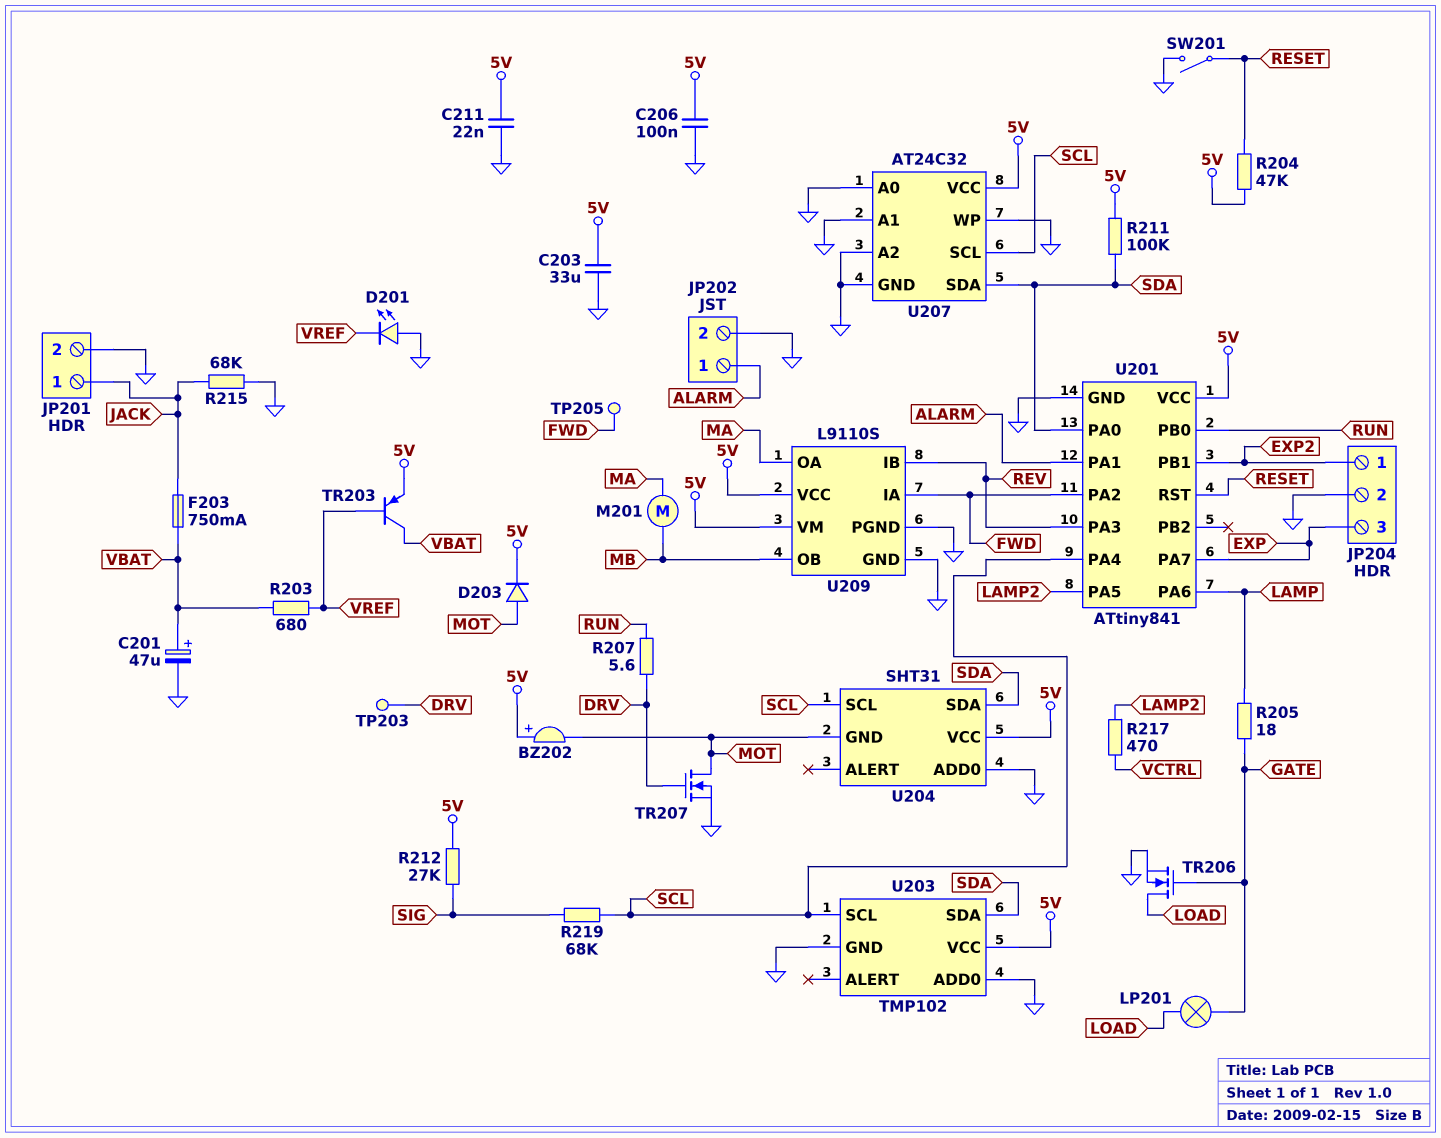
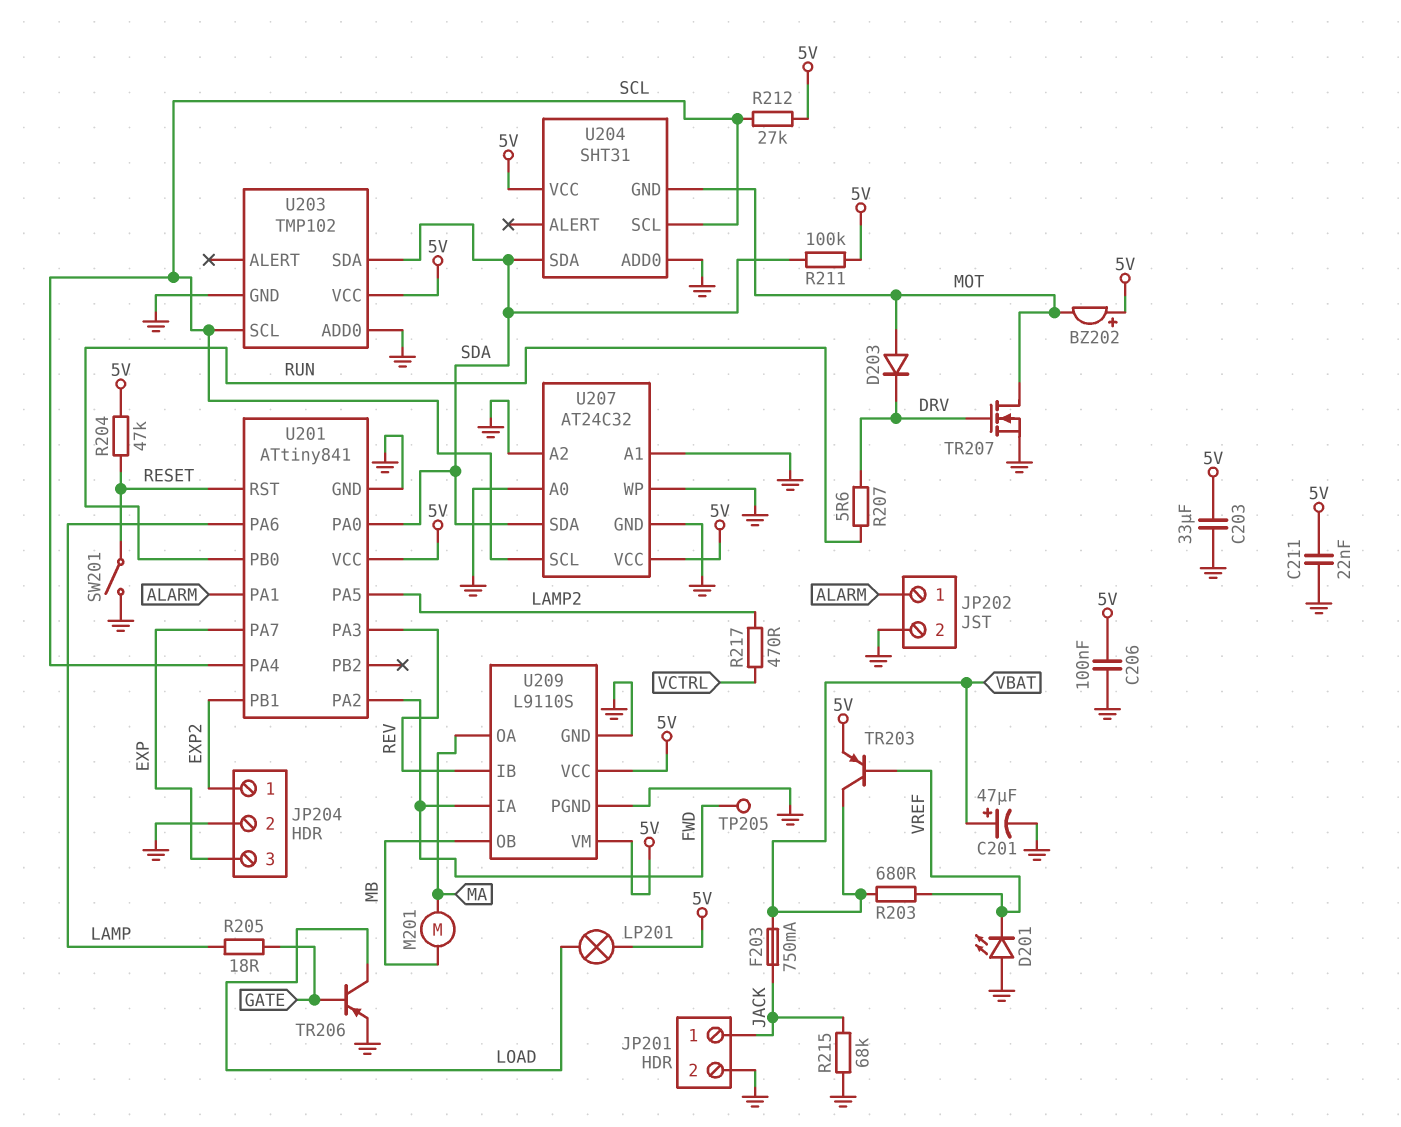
D203: diode (A MOT, K 5V) -> diode (A MOT, K DRV)
LP201: lamp (GATE, LOAD) -> lamp (5V, LOAD)
R212: 27k (5V, SIG) -> 27k (5V, SCL)
R219: 68k (SCL, SIG) -> none
TP203: test point (DRV) -> none
TR206: NMOS (G GATE, D LOAD, S GND) -> PNP (B GATE, C LOAD, E GND)

